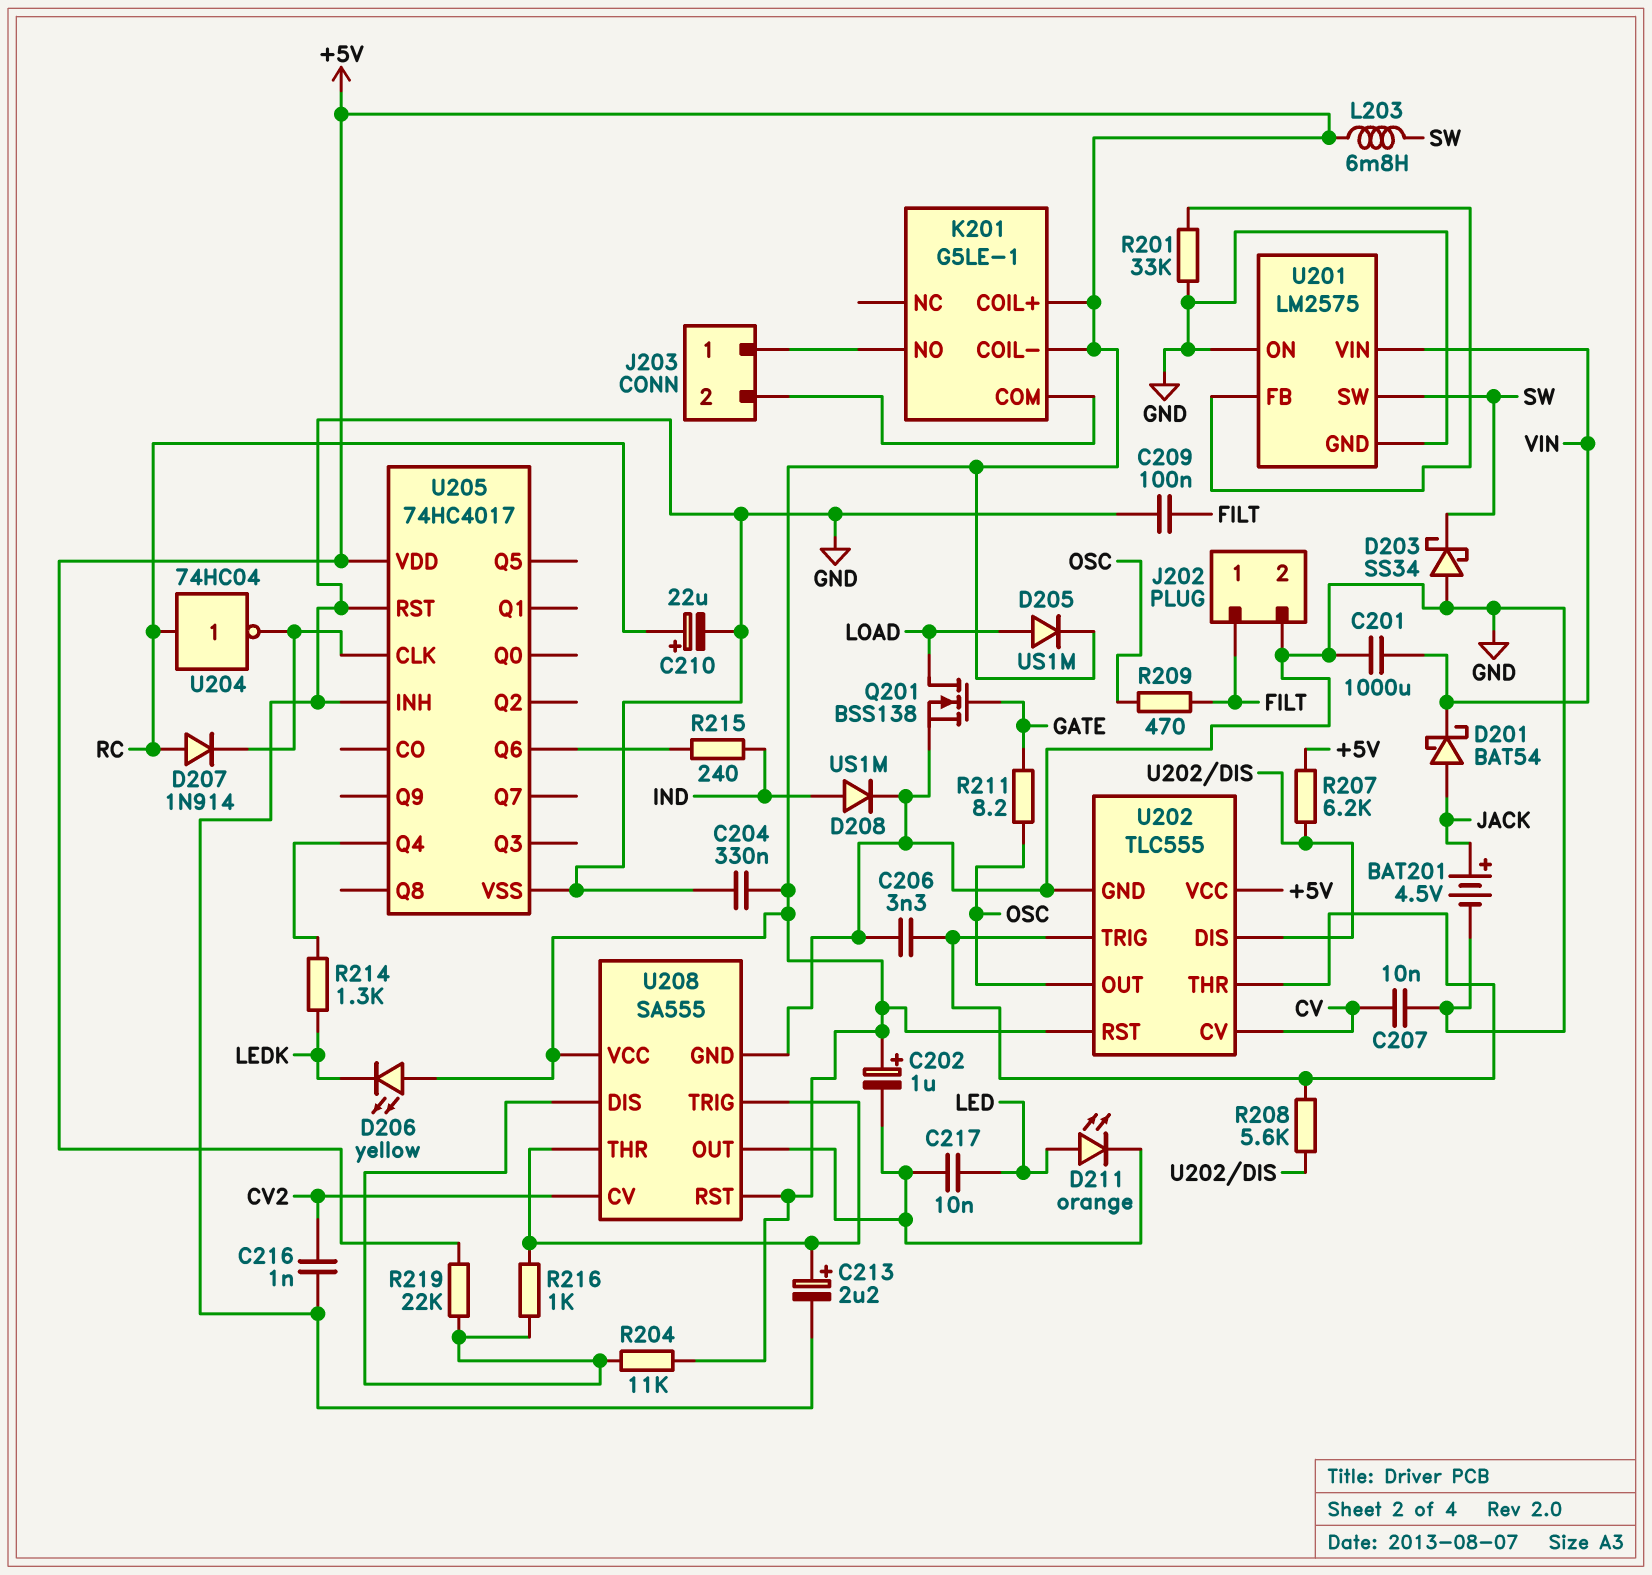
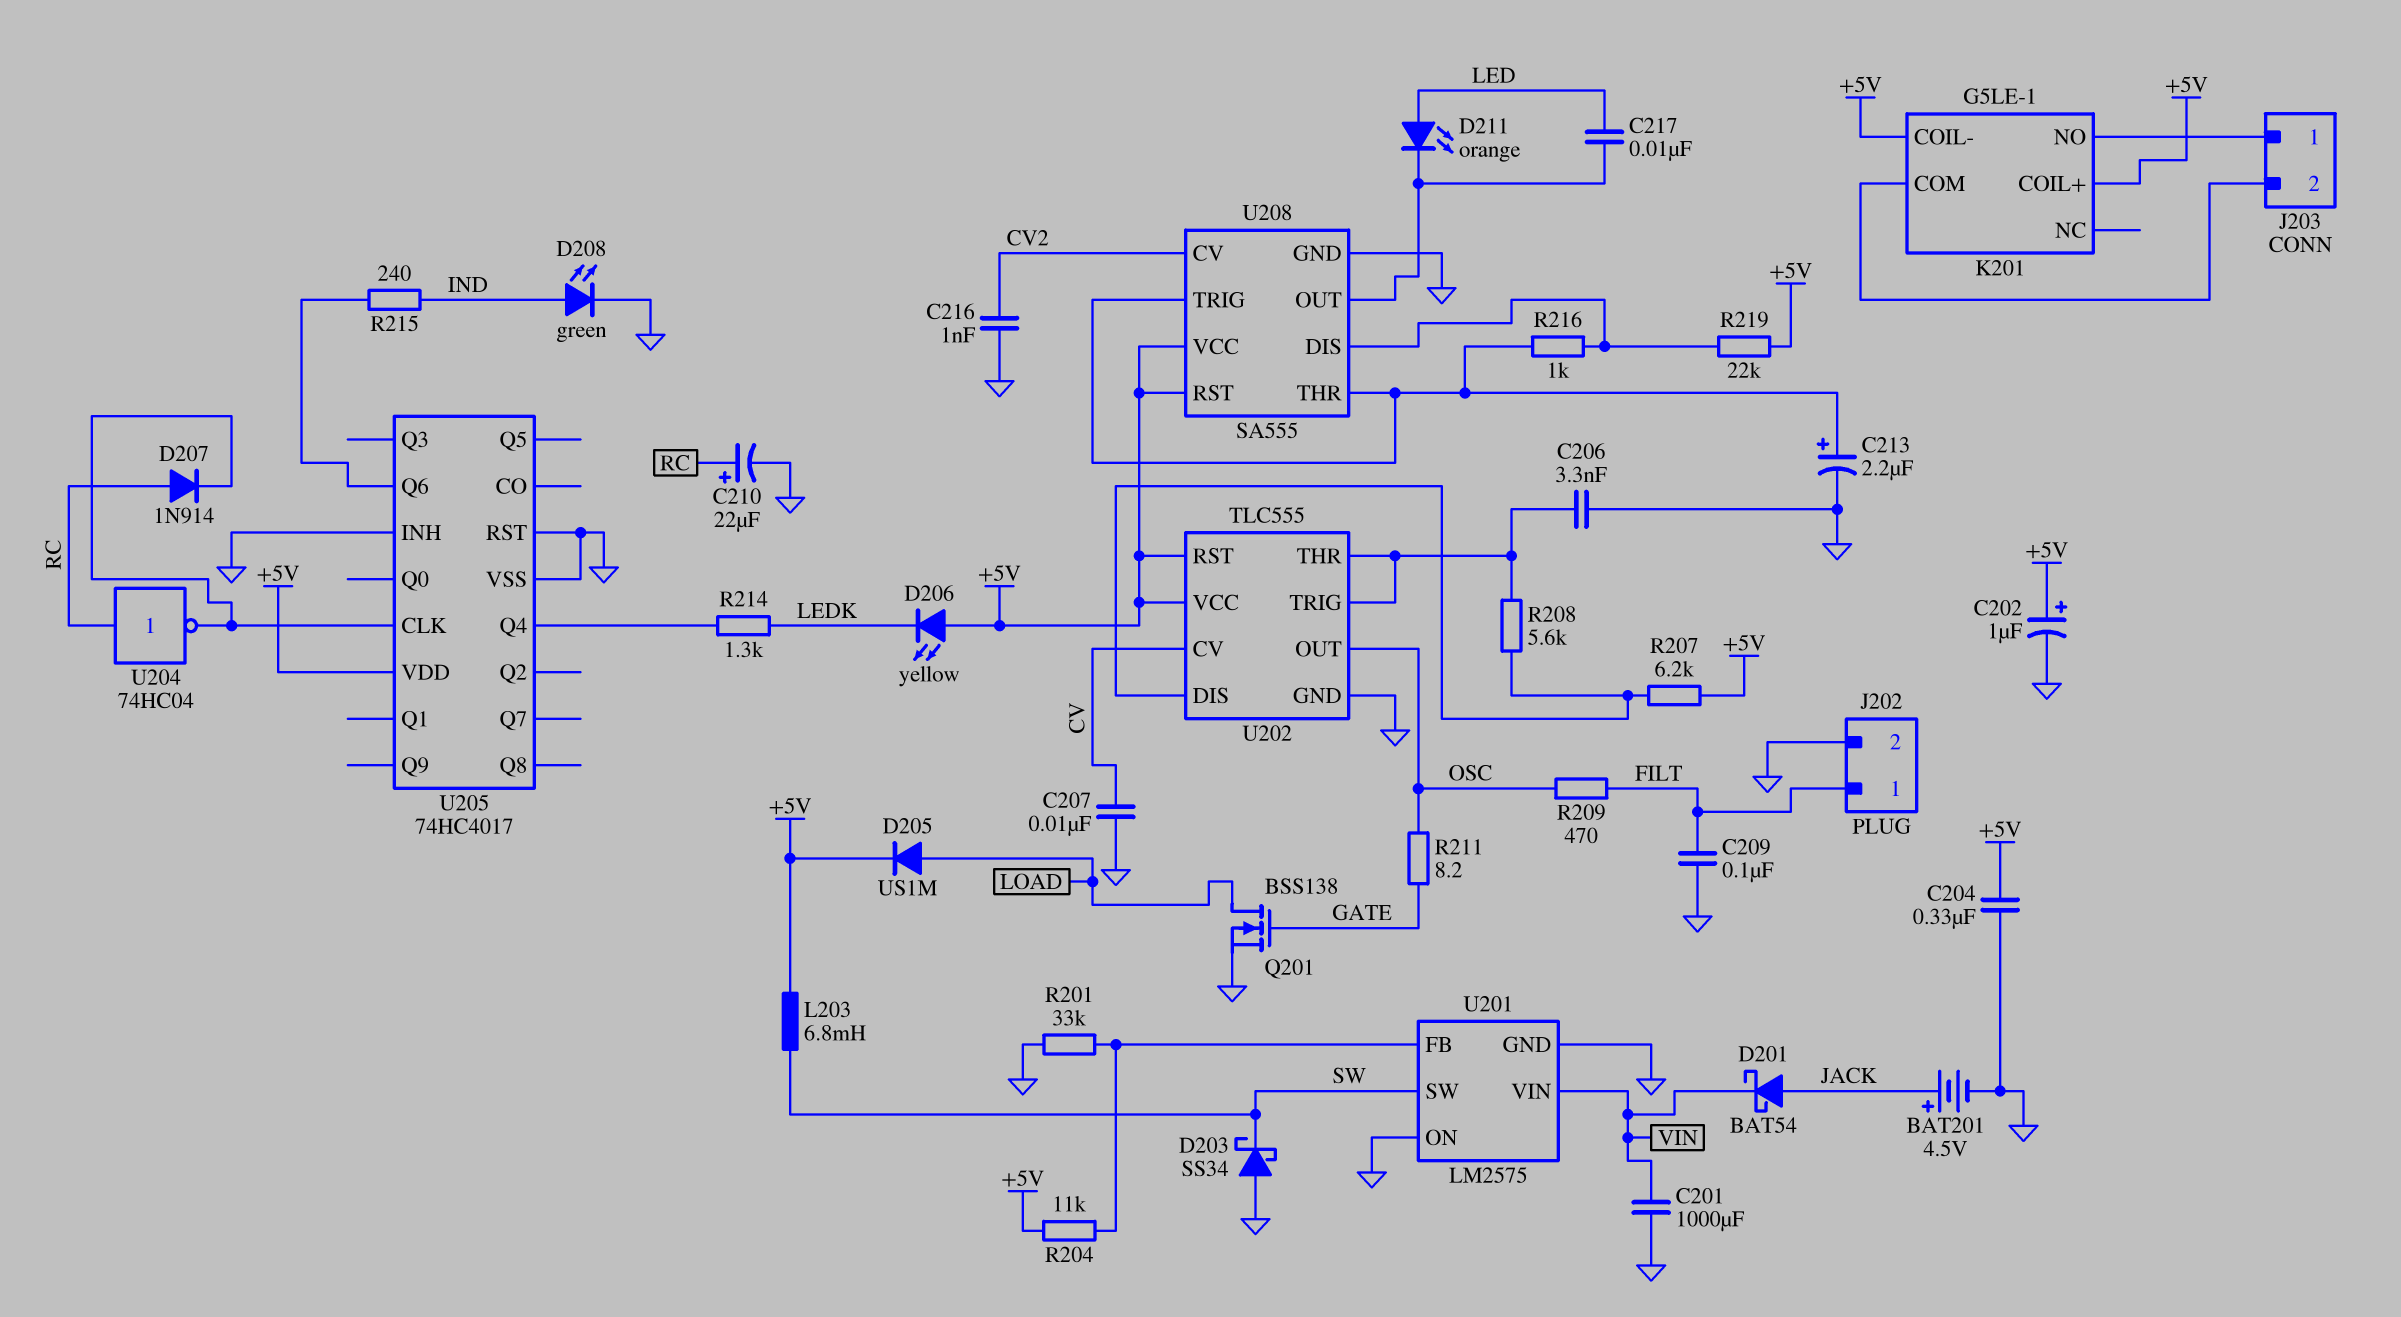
C202: 1uF (plus +5V, minus U208/OUT) -> 1uF (plus +5V, minus GND)
D208: diode US1M (A IND, K GND) -> LED green (A IND, K GND)
R204: 11k (+5V, U208/DIS) -> 11k (+5V, U201/FB)

